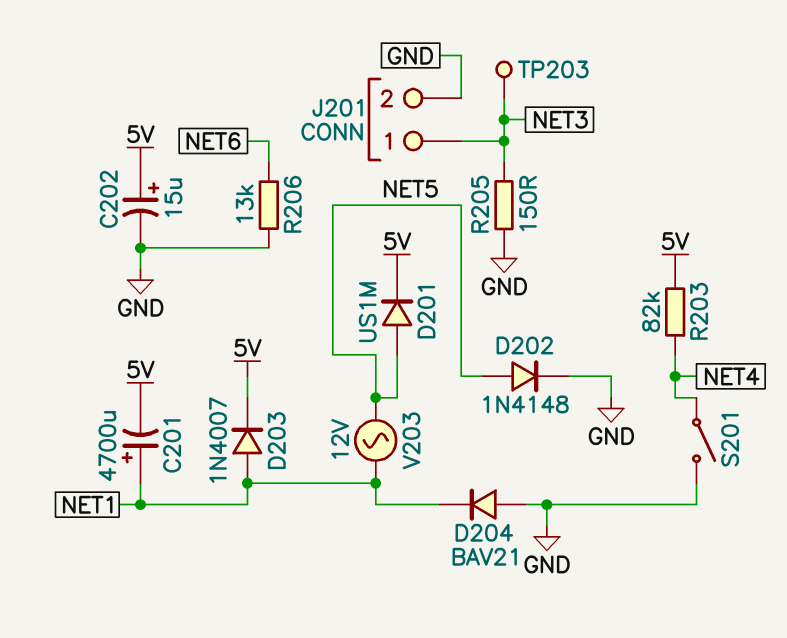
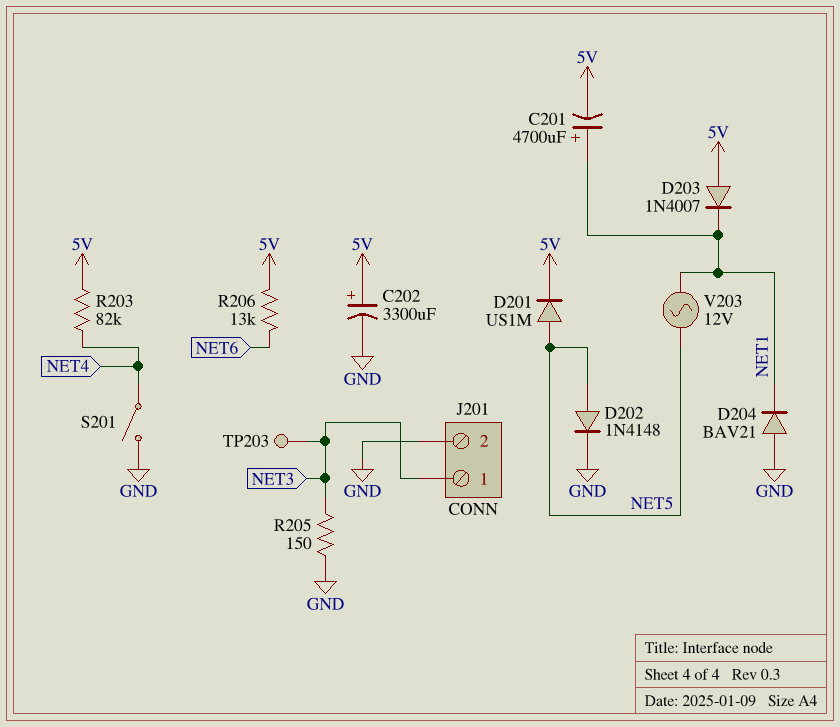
C202: 15uF (plus 5V, minus GND) -> 3300uF (plus 5V, minus GND)
D203: diode 1N4007 (A NET1, K 5V) -> diode 1N4007 (A 5V, K NET1)
R206: 13k (GND, NET6) -> 13k (5V, NET6)

